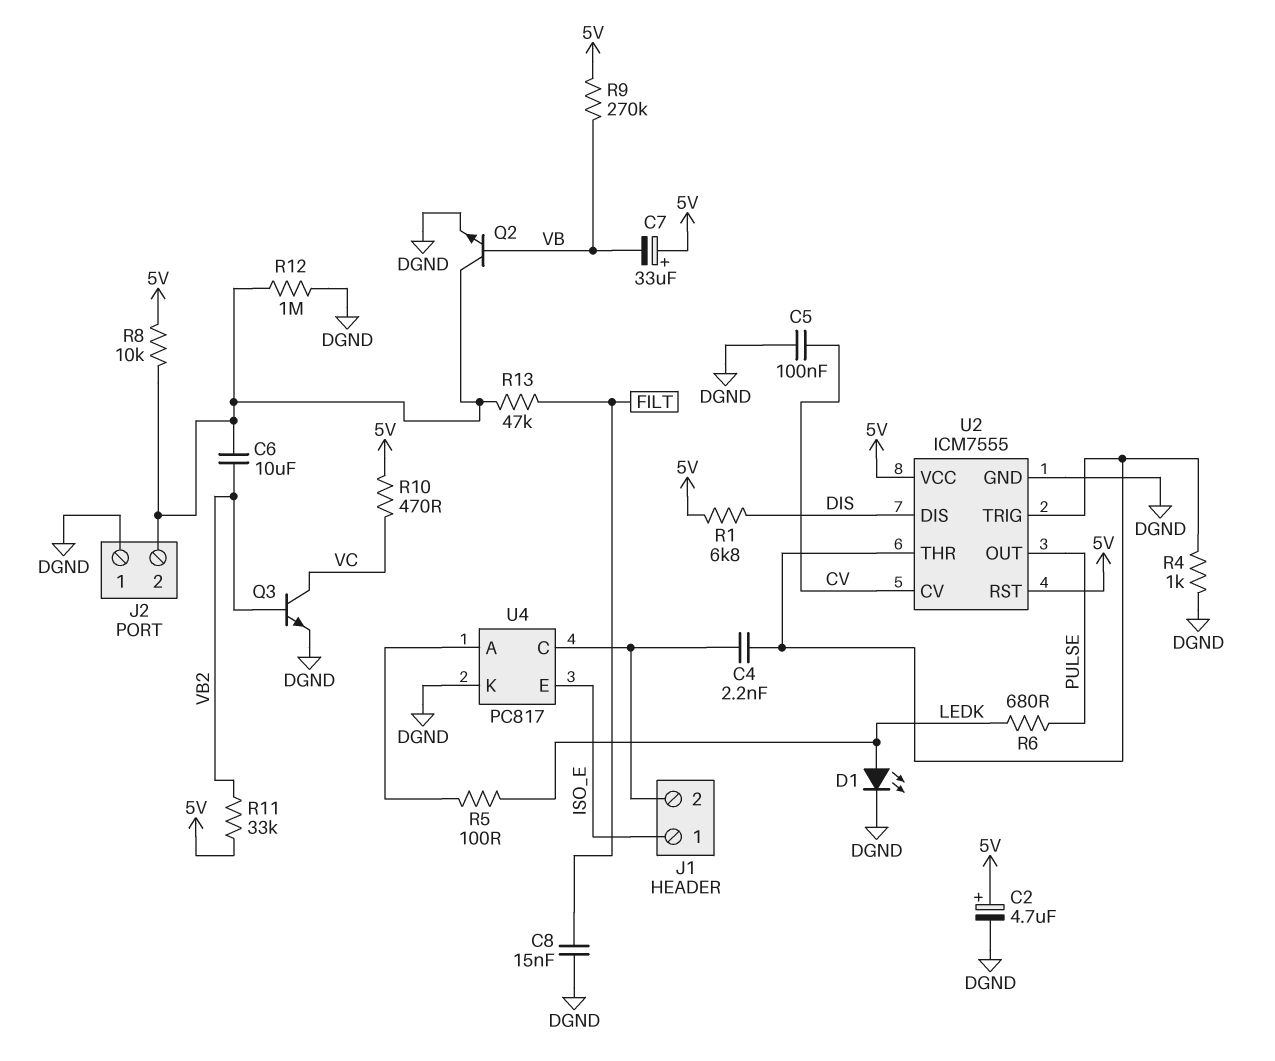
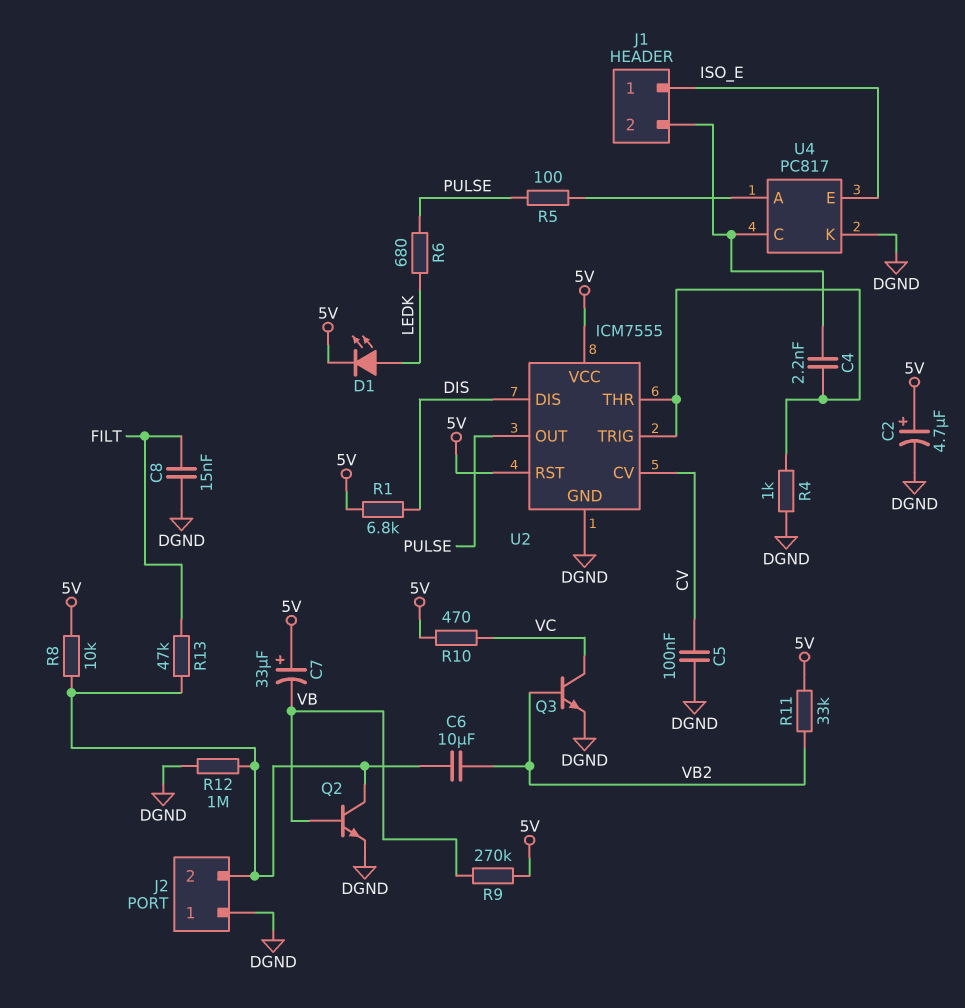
D1: LED (A LEDK, K DGND) -> LED (A LEDK, K 5V)
R5: 100 (LEDK, U4/A) -> 100 (PULSE, U4/A)

